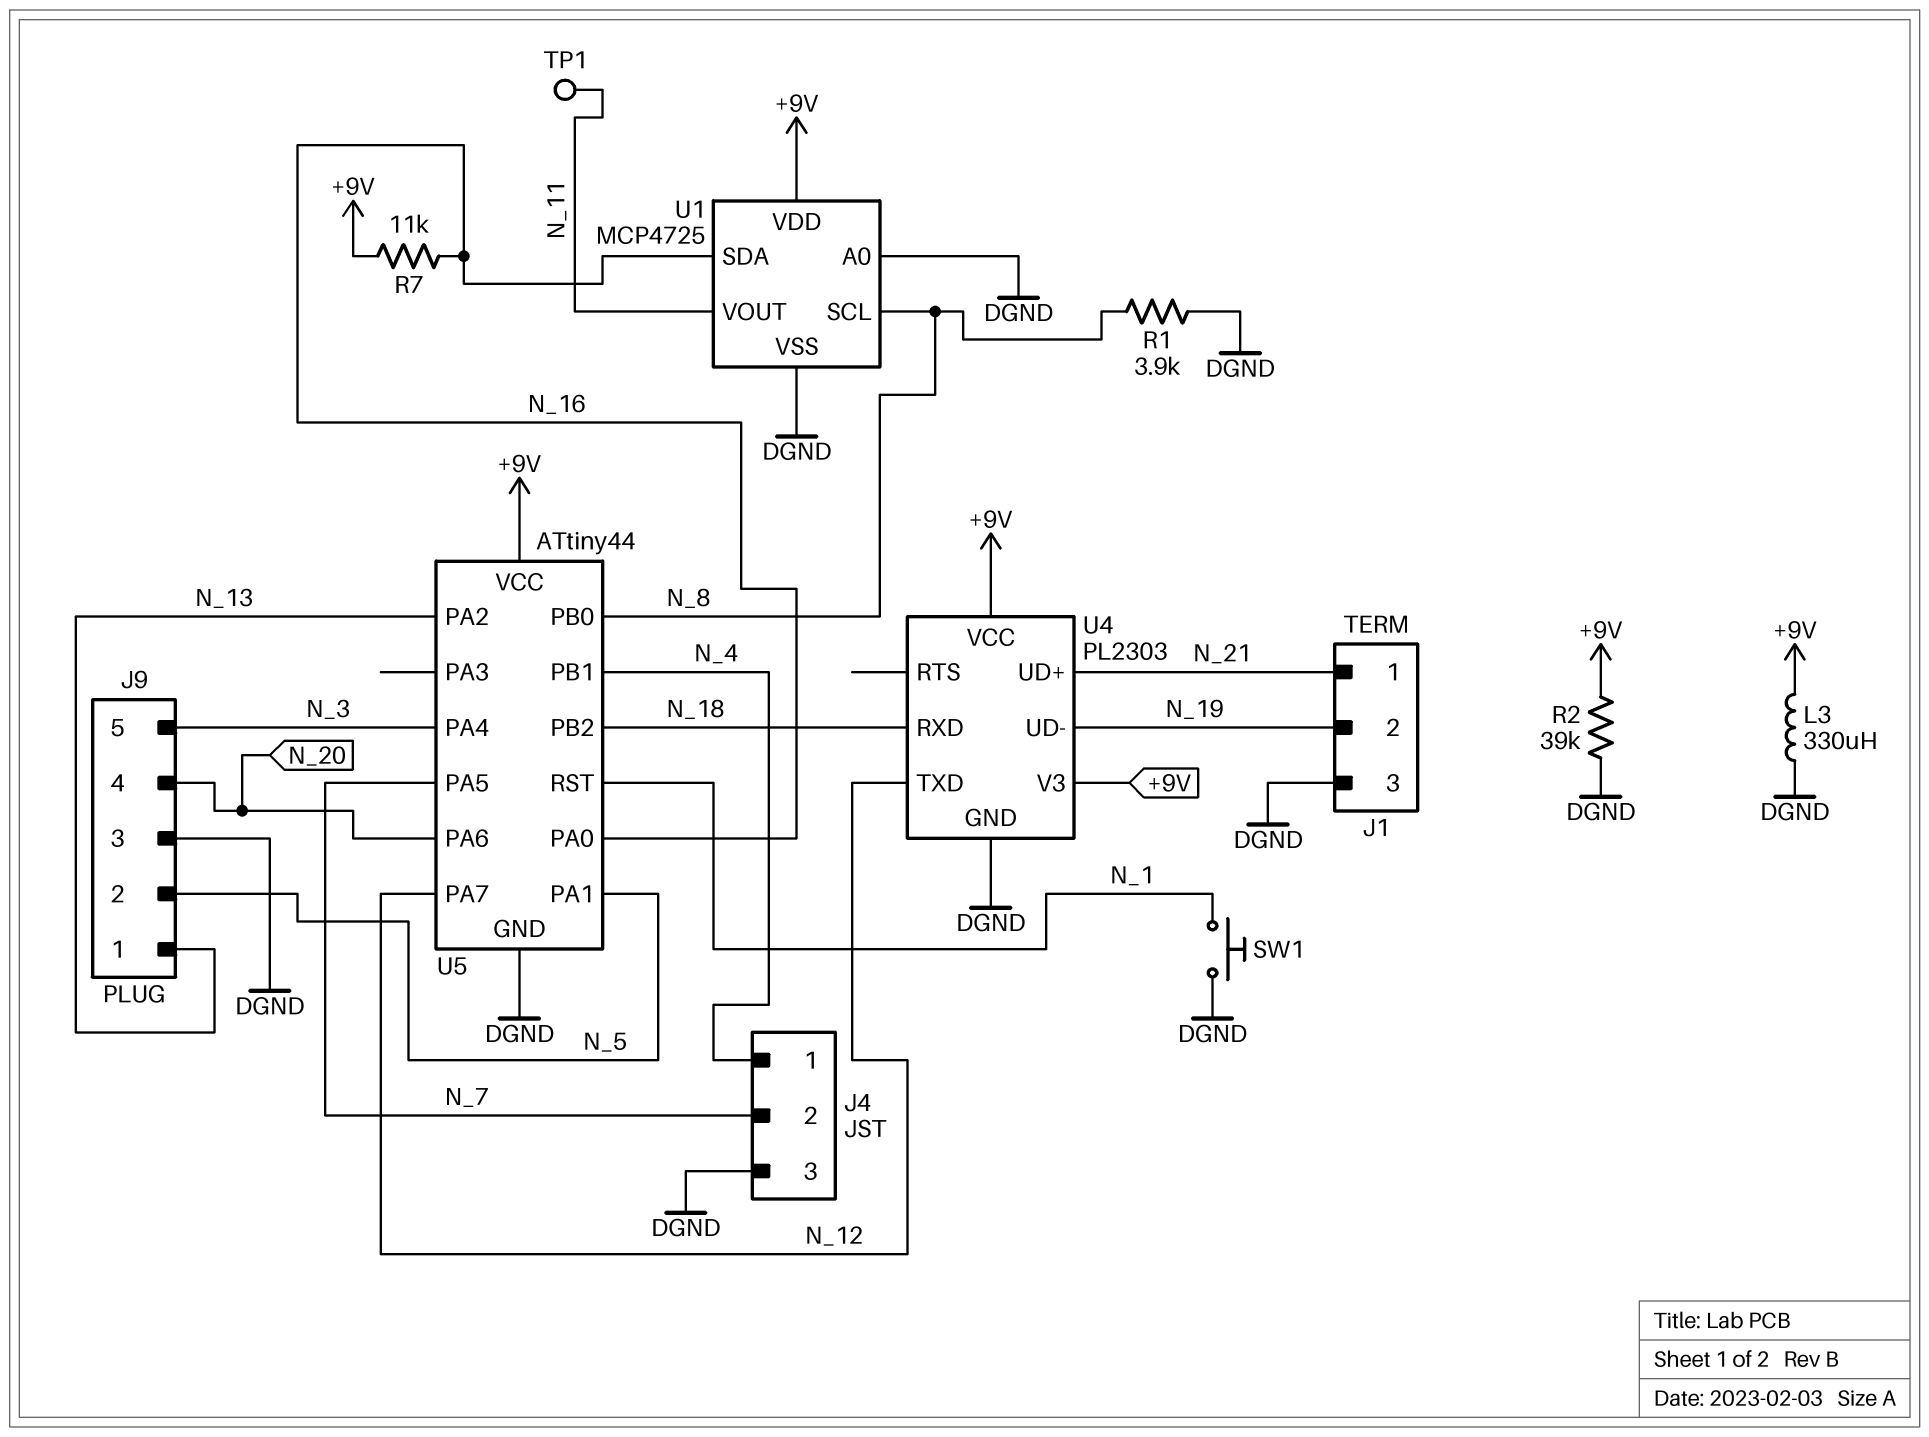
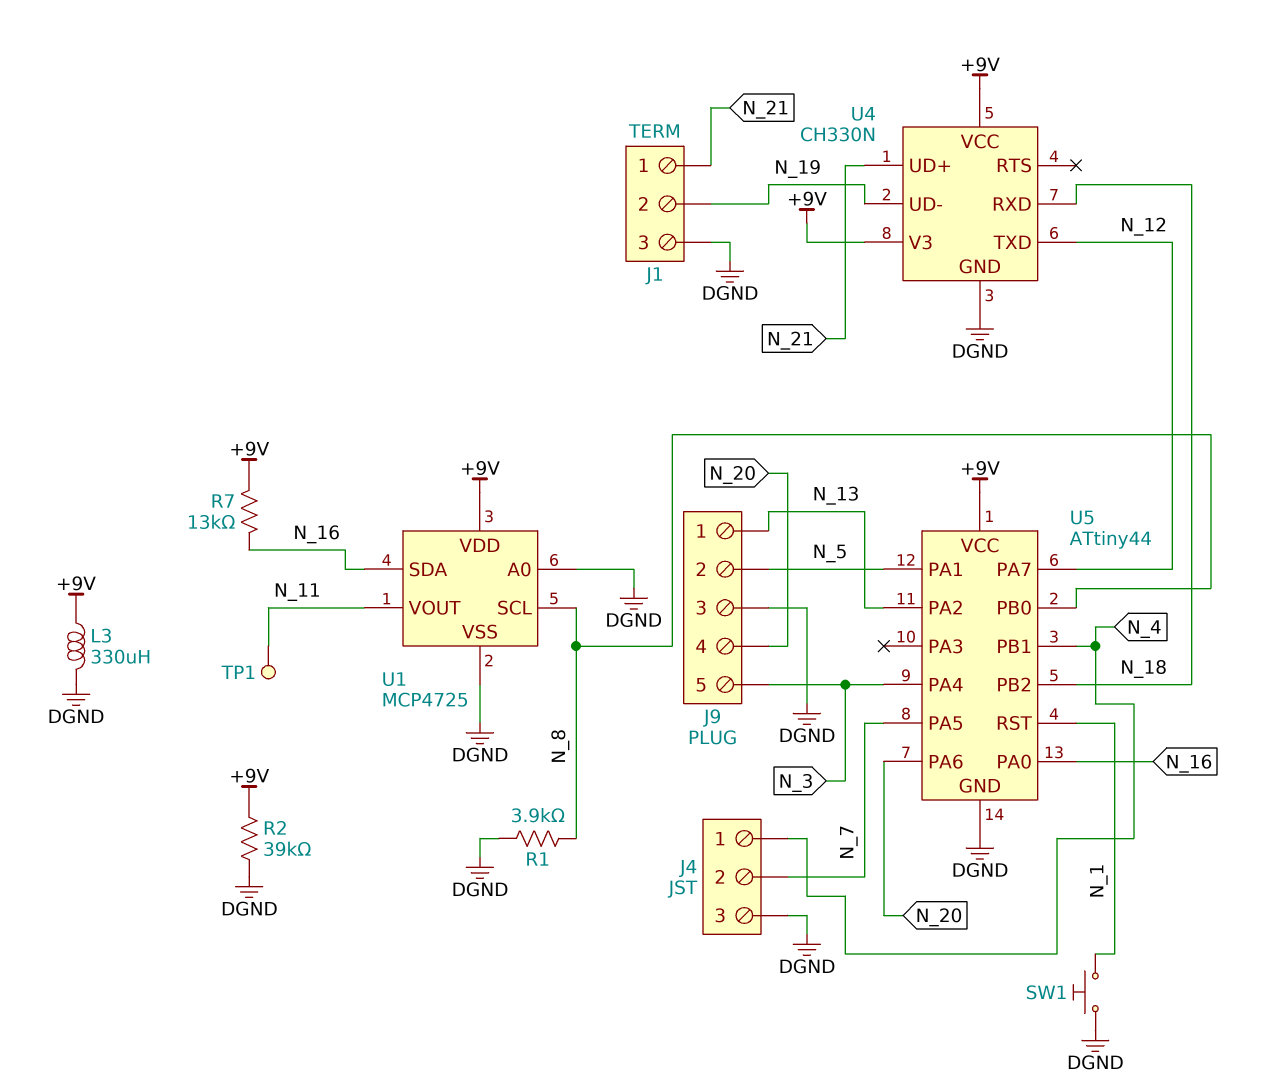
R7: 11k (+9V, N_16) -> 13k (+9V, N_16)
U4: PL2303 -> CH330N

